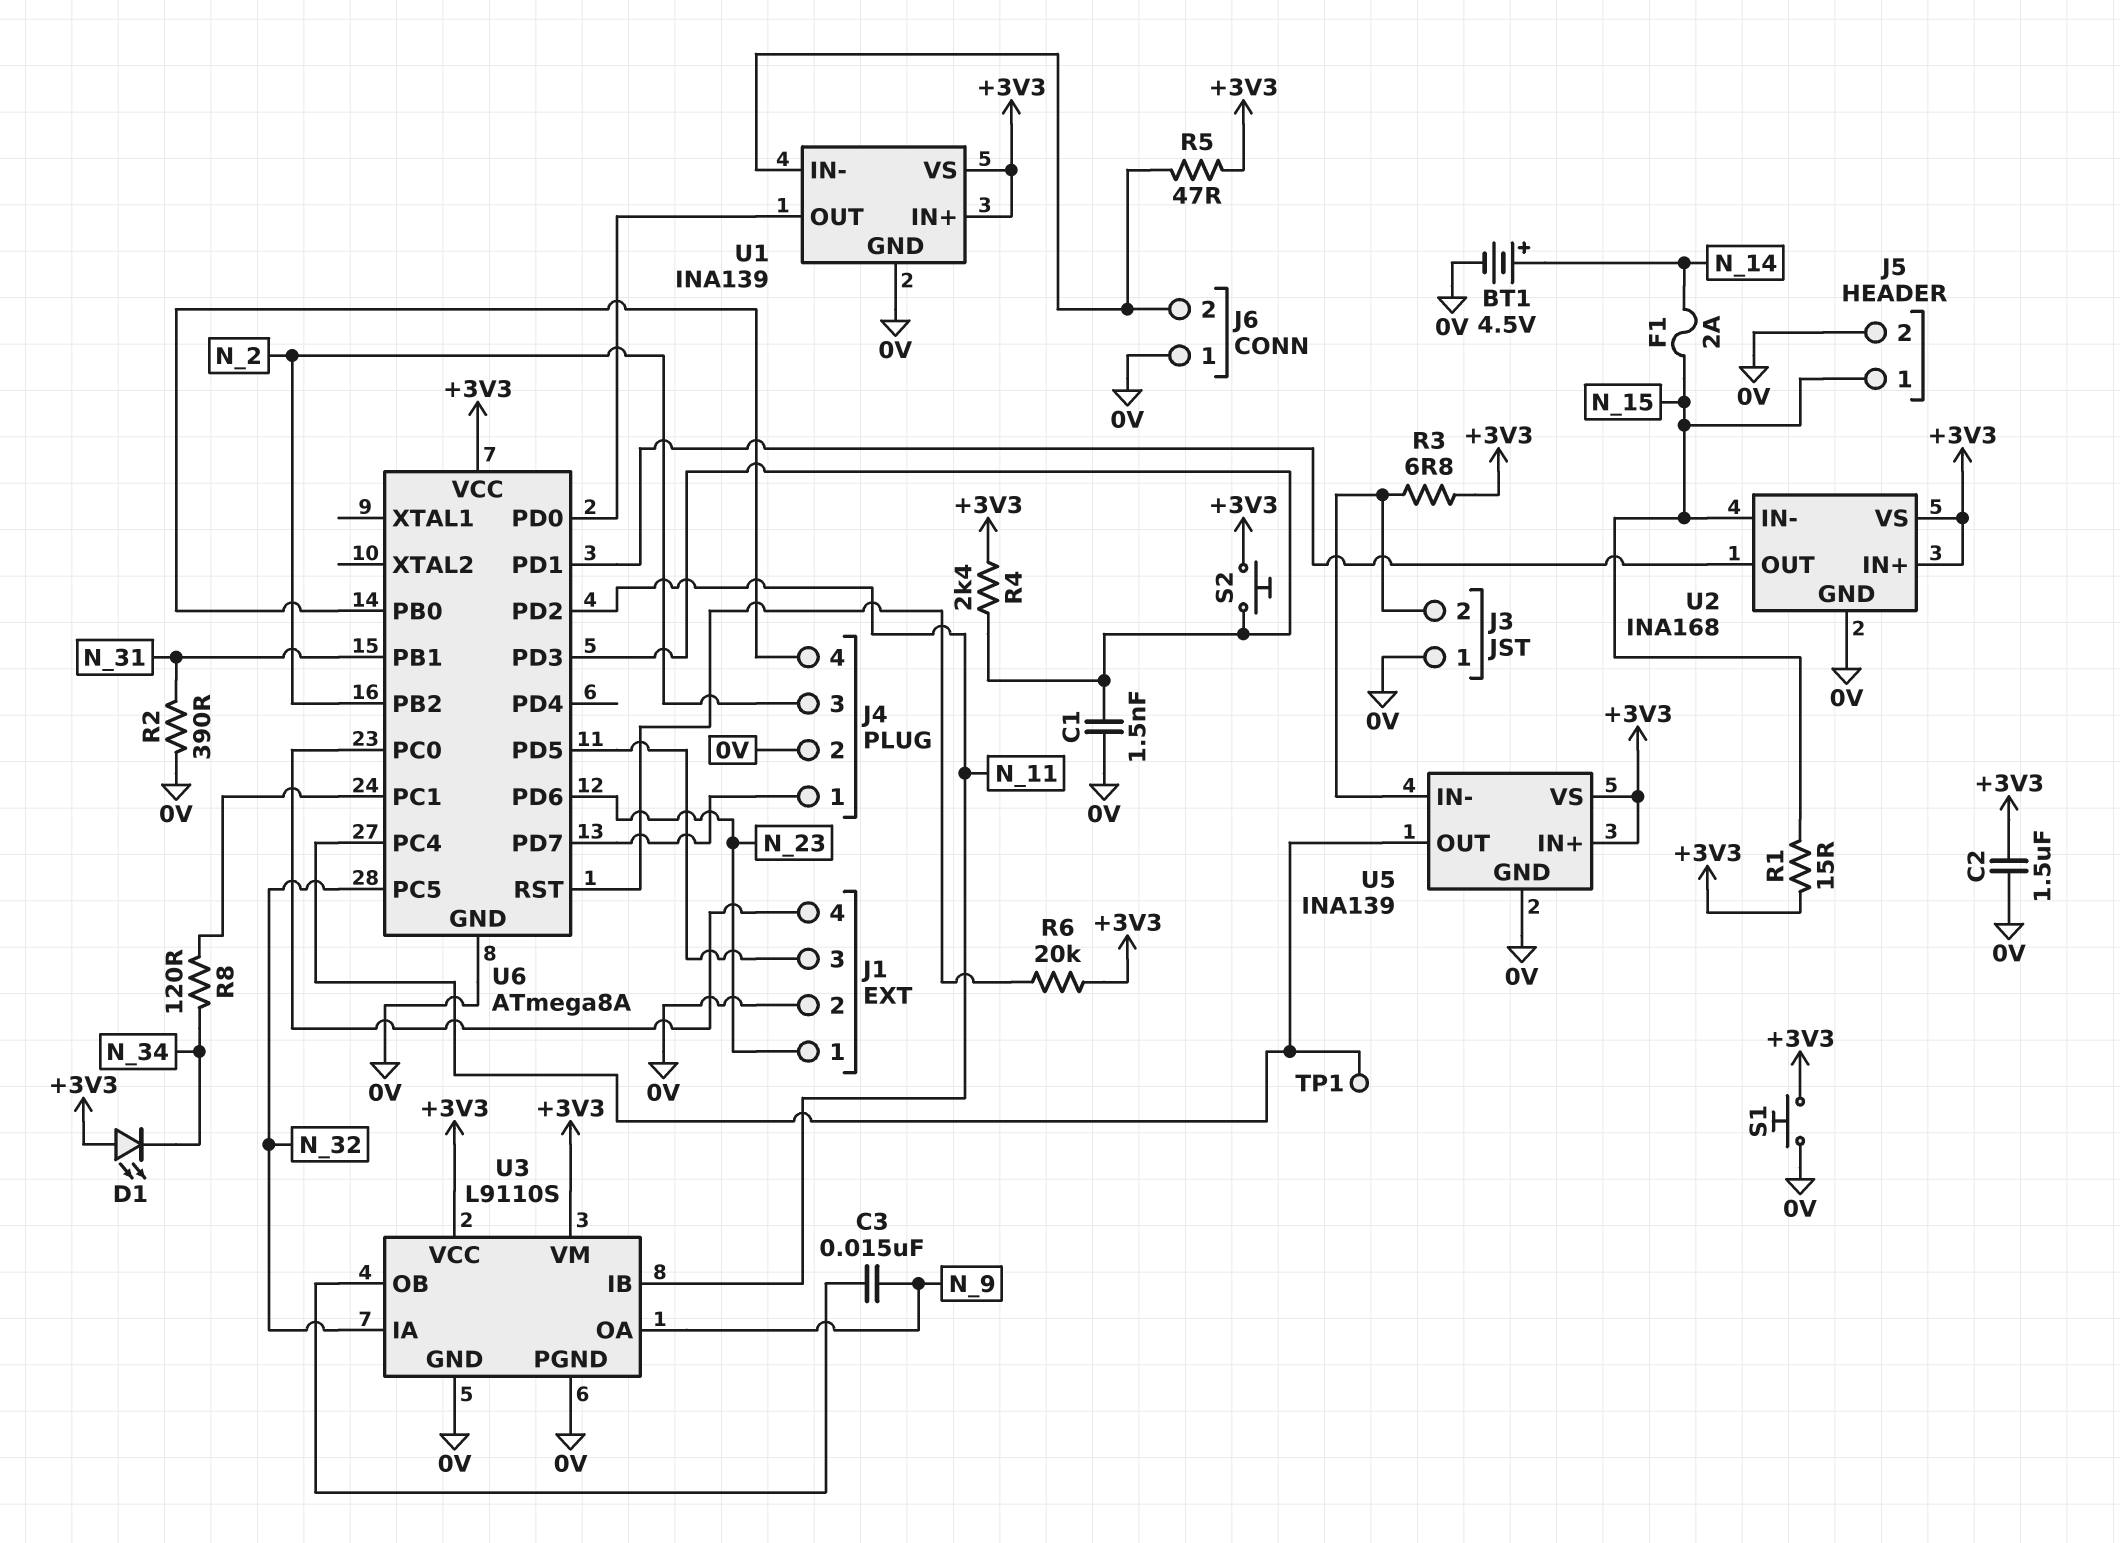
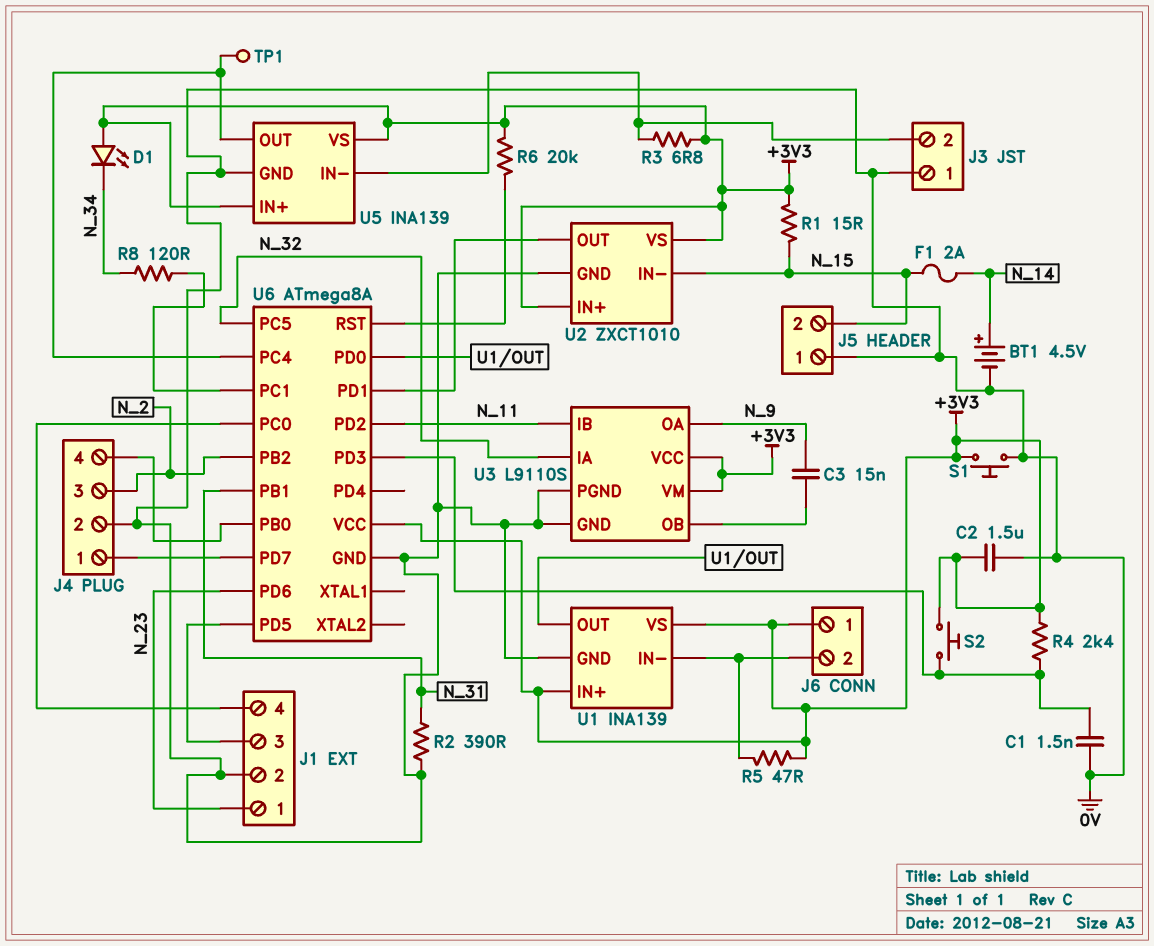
J5 pin 1: N_15 -> 0V
J5 pin 2: 0V -> N_15
J6 pin 1: 0V -> +3V3
U2: INA168 -> ZXCT1010

